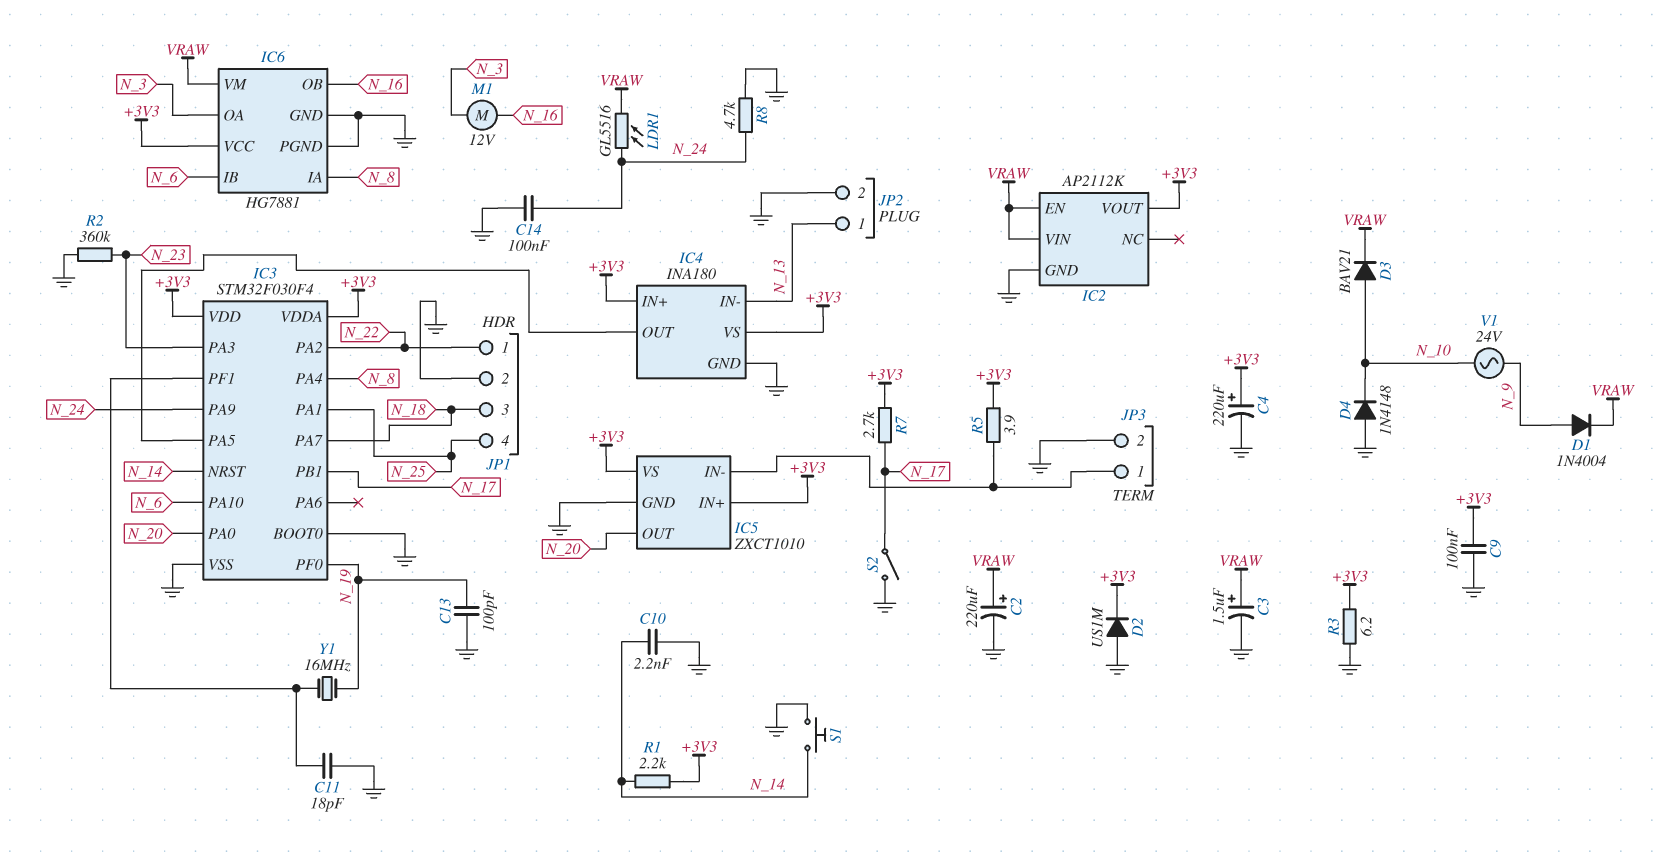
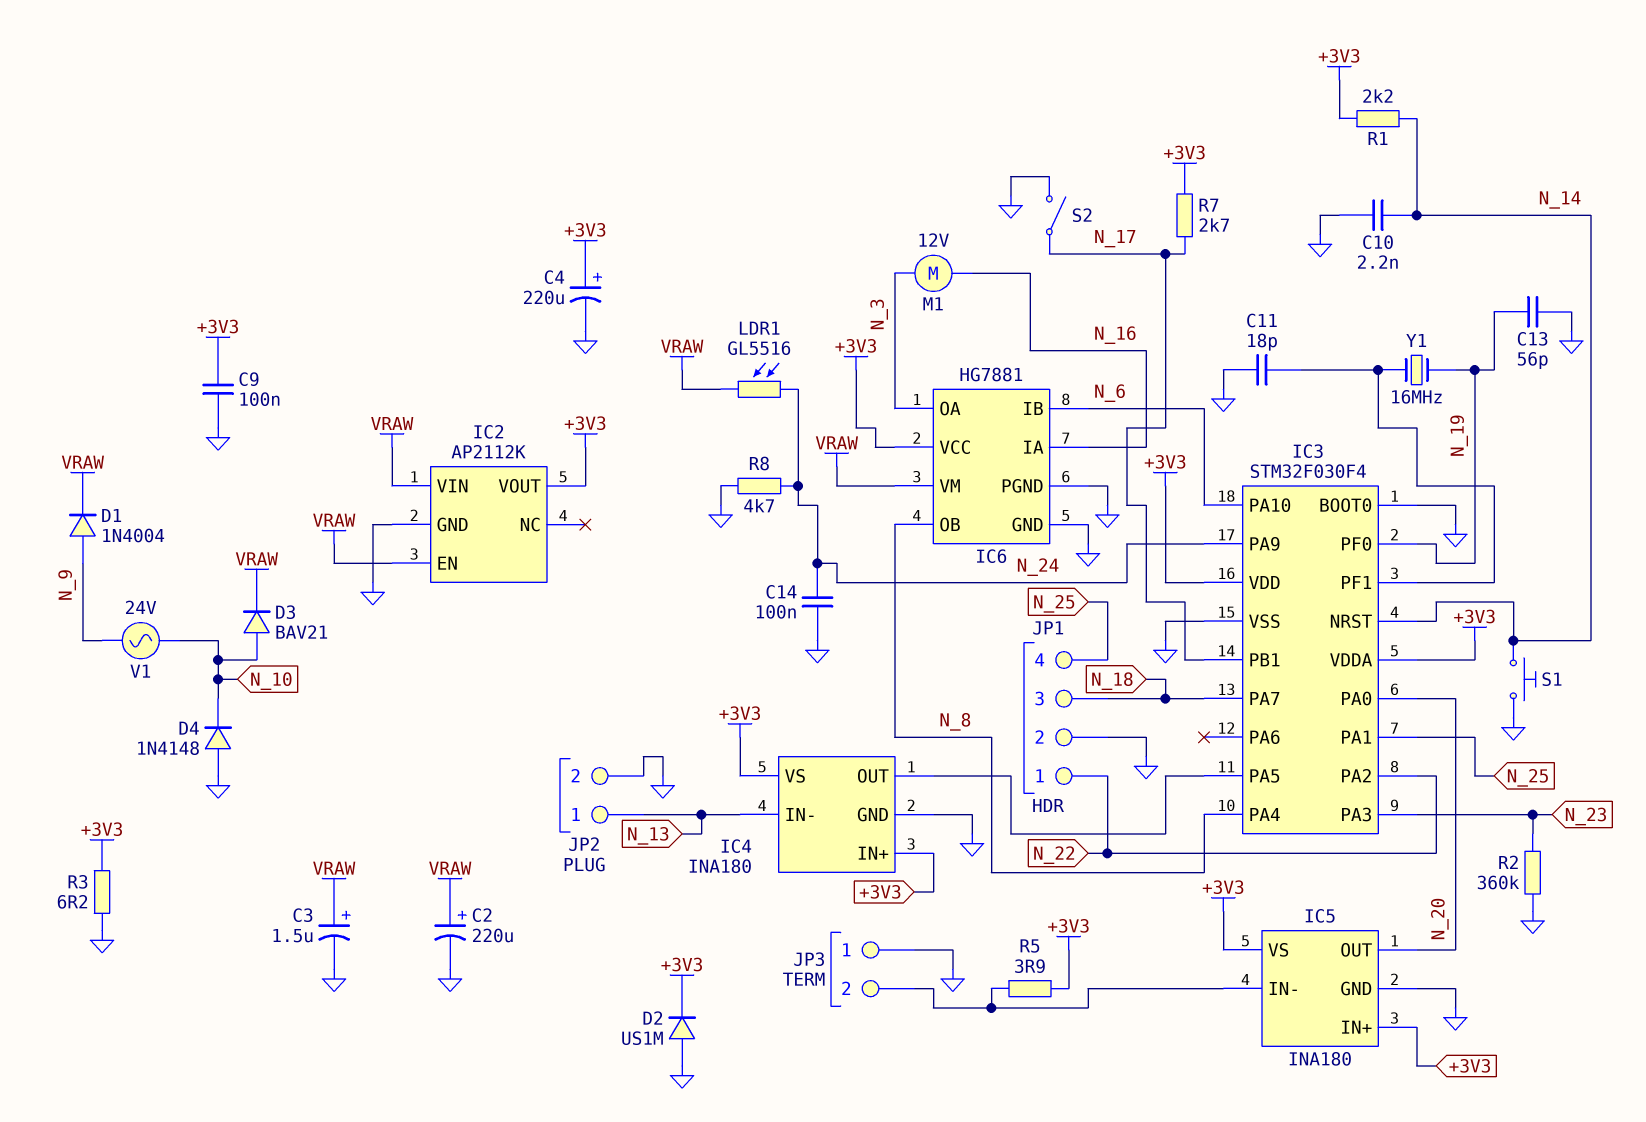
C13: 100pF (GND, N_19) -> 56pF (GND, N_19)
IC5: ZXCT1010 -> INA180
IC6 pin IA: N_8 -> N_16
IC6 pin OB: N_16 -> N_8
JP3 pin 1: IC5/IN- -> GND
JP3 pin 2: GND -> IC5/IN-

